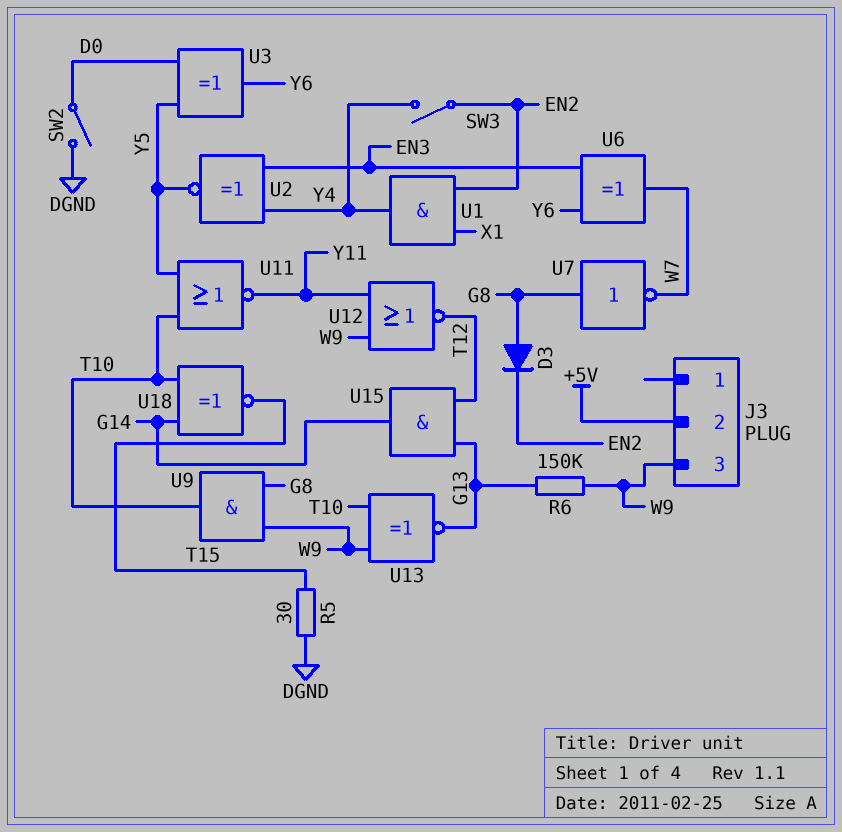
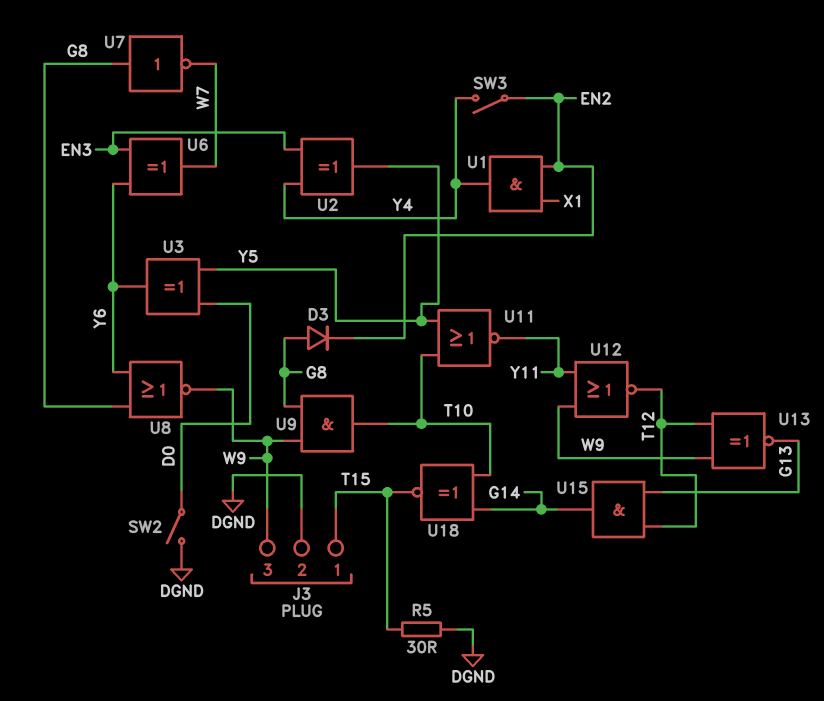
J3 pin 1: none -> T15
J3 pin 2: +5V -> DGND
R6: 150k (G13, W9) -> none
U2: XNOR (in EN3, in Y4, out Y5) -> XOR (in EN3, in Y4, out Y5)
U8: none -> NOR (in G8, in Y6, out W9)
U13: XNOR (in T10, in W9, out G13) -> XNOR (in T12, in W9, out G13)

